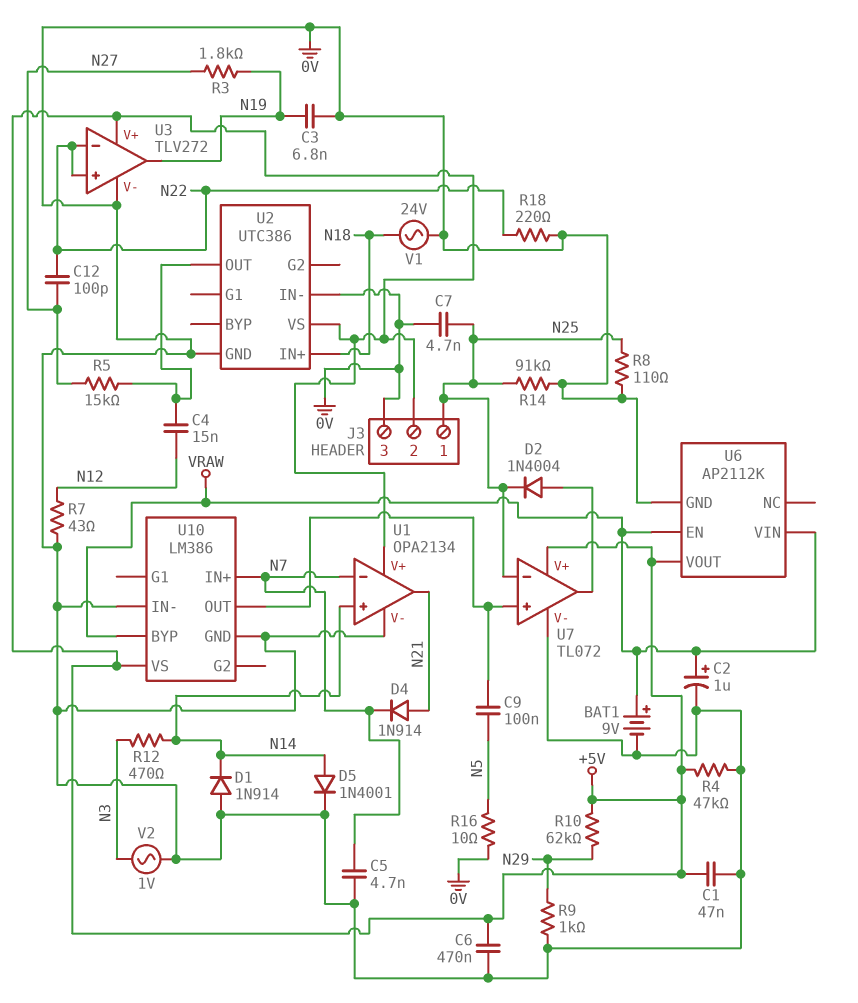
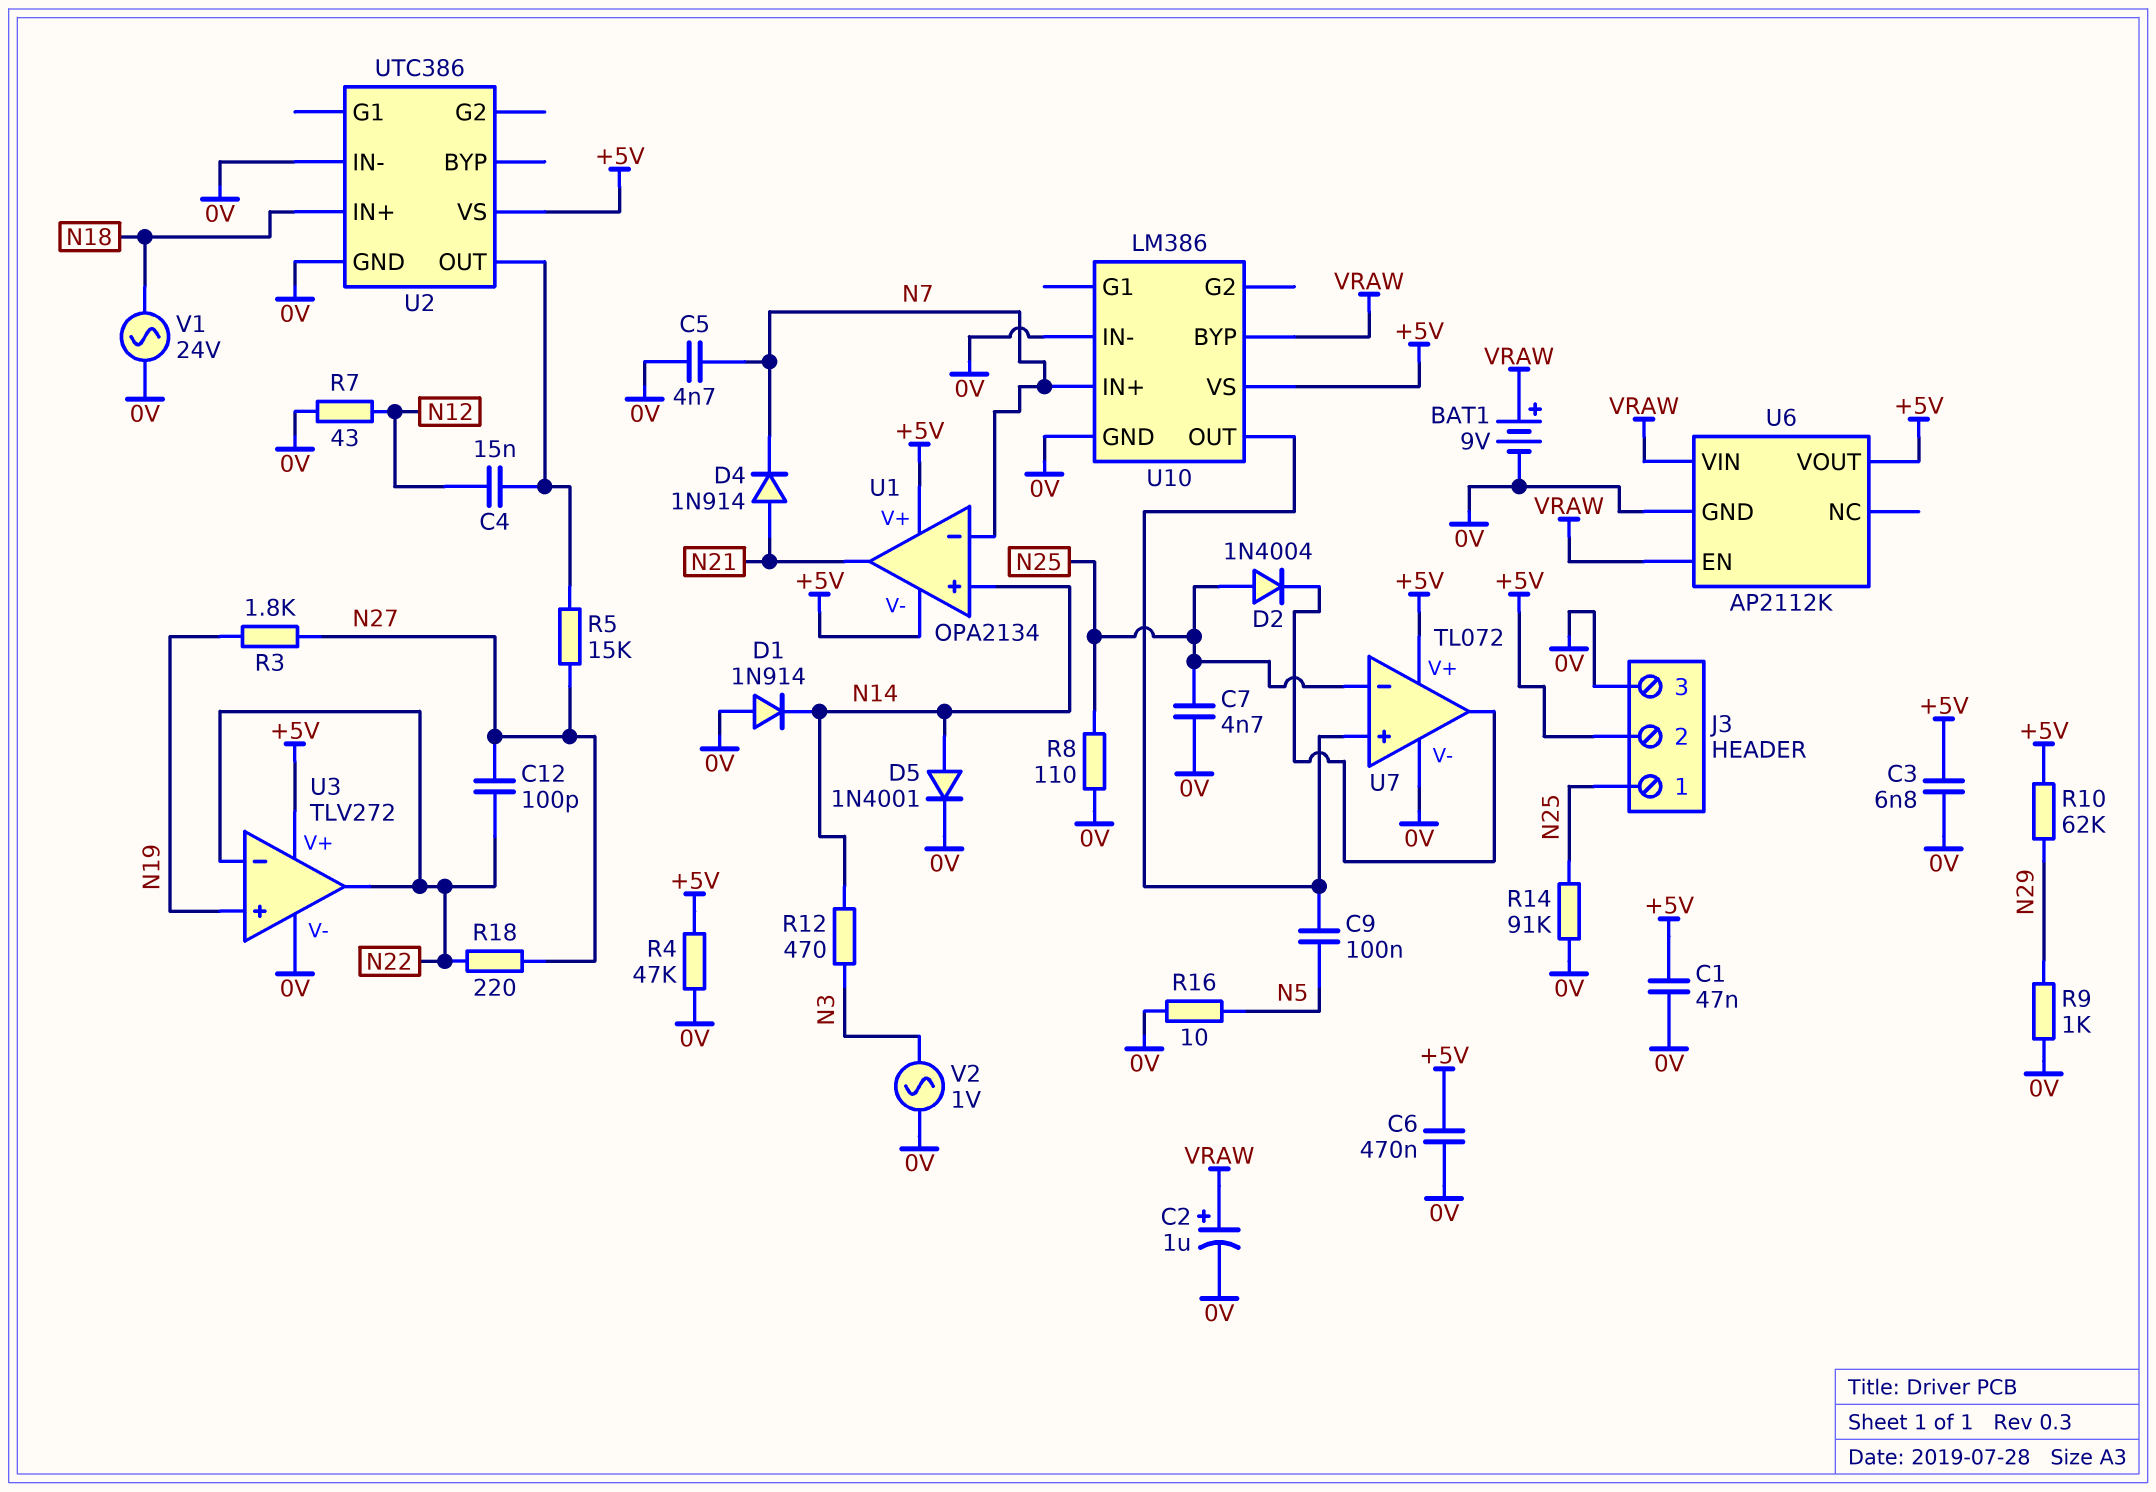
C3: 6.8nF (0V, N19) -> 6.8nF (+5V, 0V)
D2: diode 1N4004 (A U7/out, K N25) -> diode 1N4004 (A N25, K U7/out)
R18: 220 (0V, N22) -> 220 (N22, N27)
U1 pin V-: 0V -> +5V
U3 pin in+: N22 -> N19
U3 pin out: N19 -> N22

